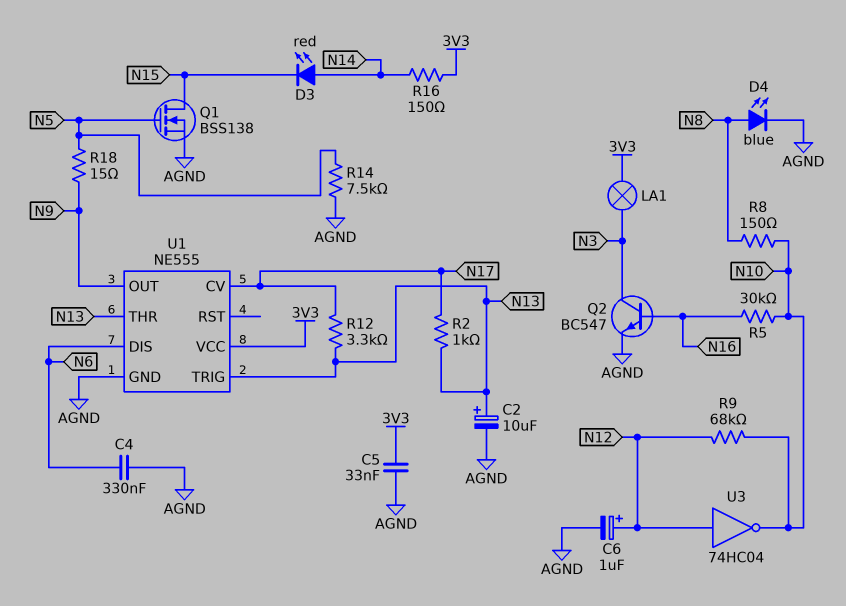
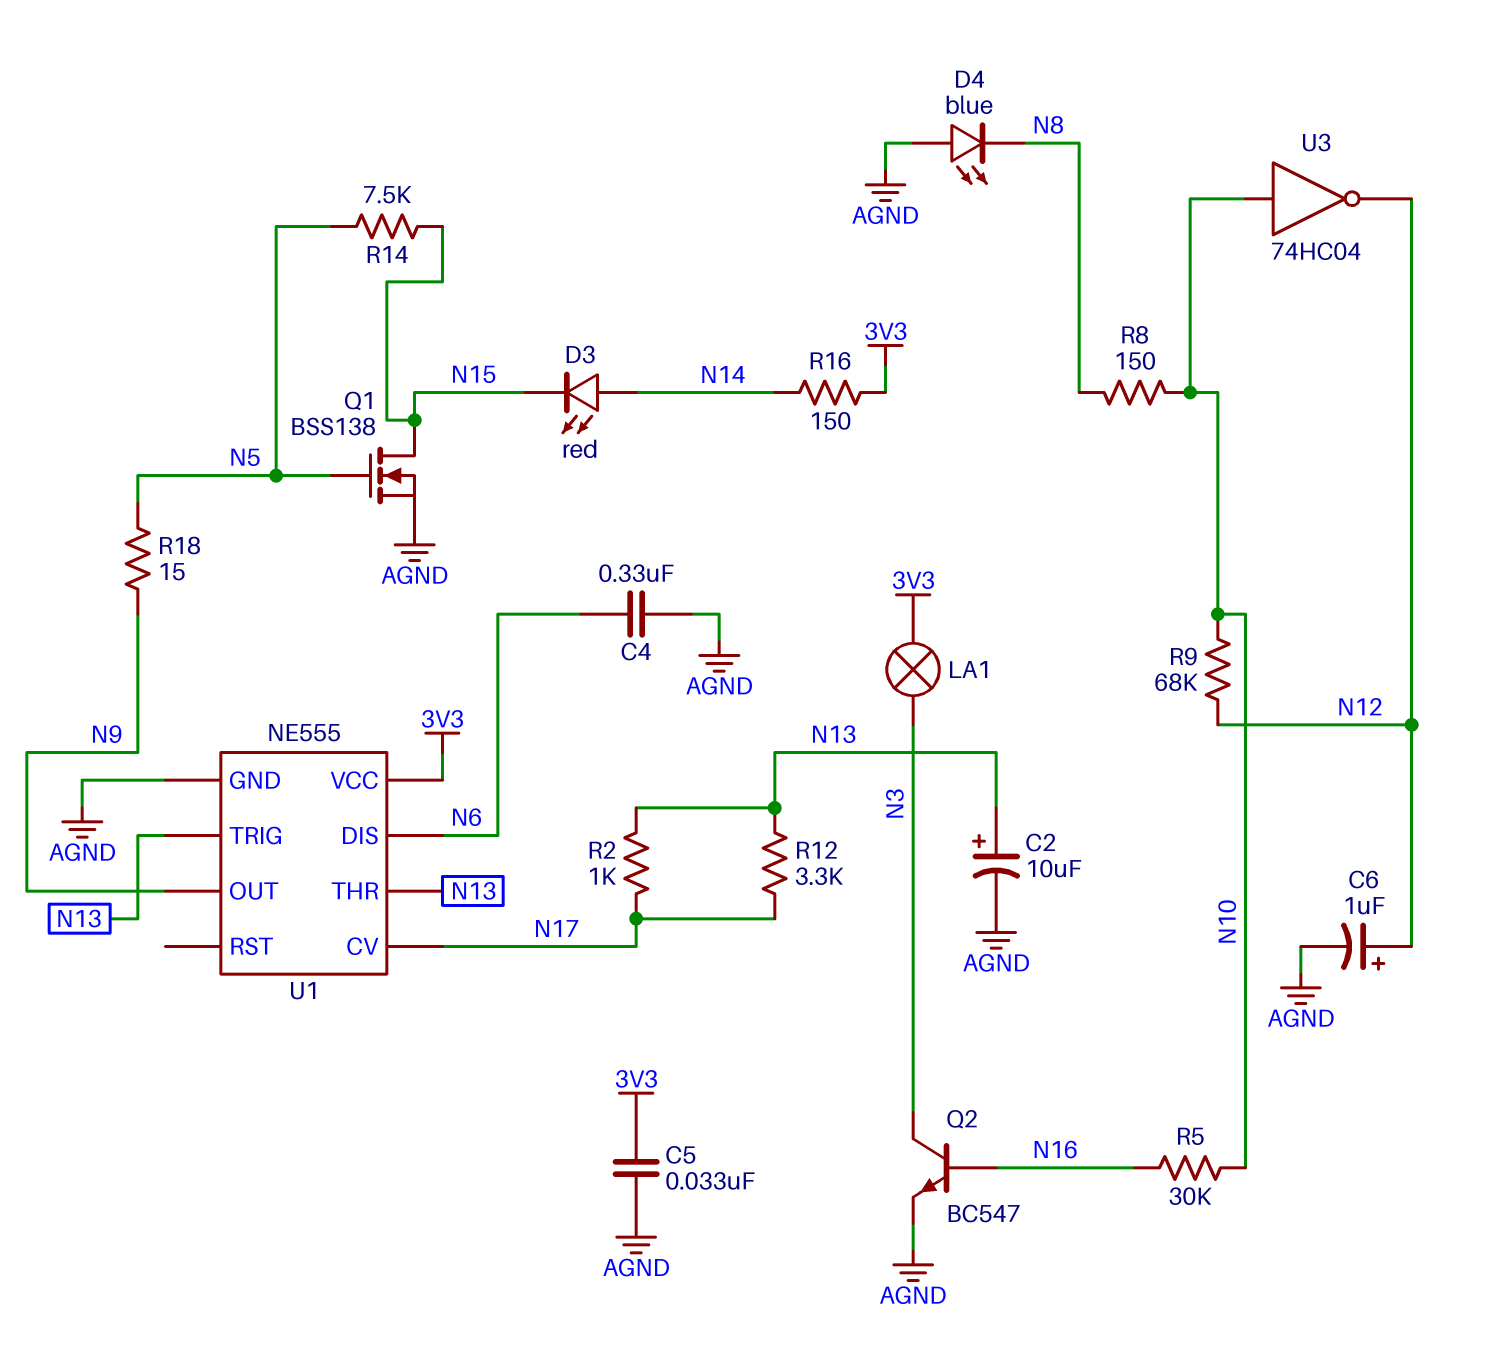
D4: LED blue (A N8, K AGND) -> LED blue (A AGND, K N8)
R14: 7.5k (AGND, N5) -> 7.5k (N5, N15)
U3: NOT 74HC04 (in N12, out N10) -> NOT 74HC04 (in N10, out N12)

